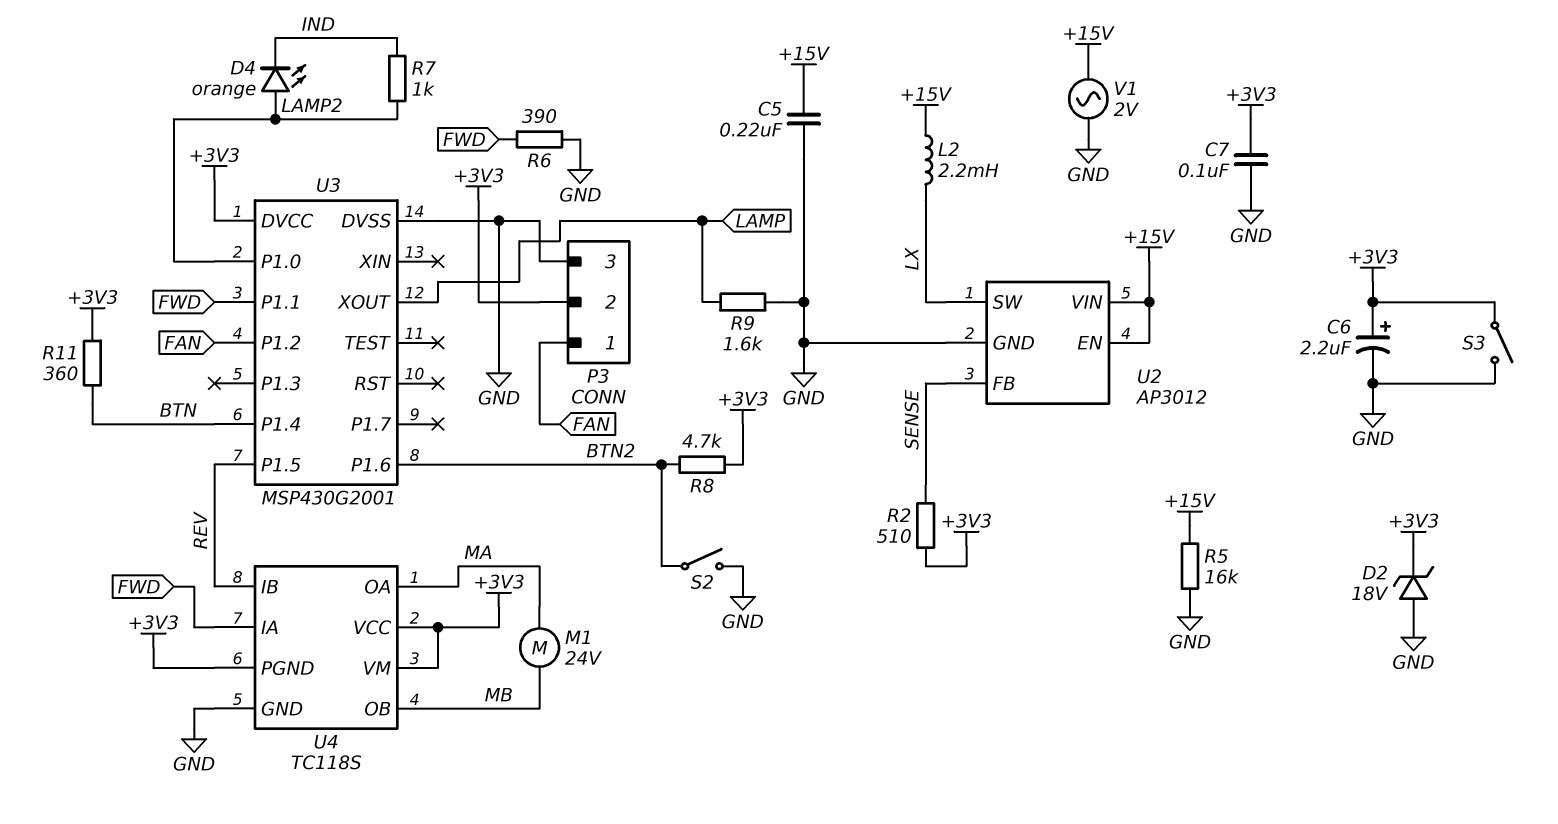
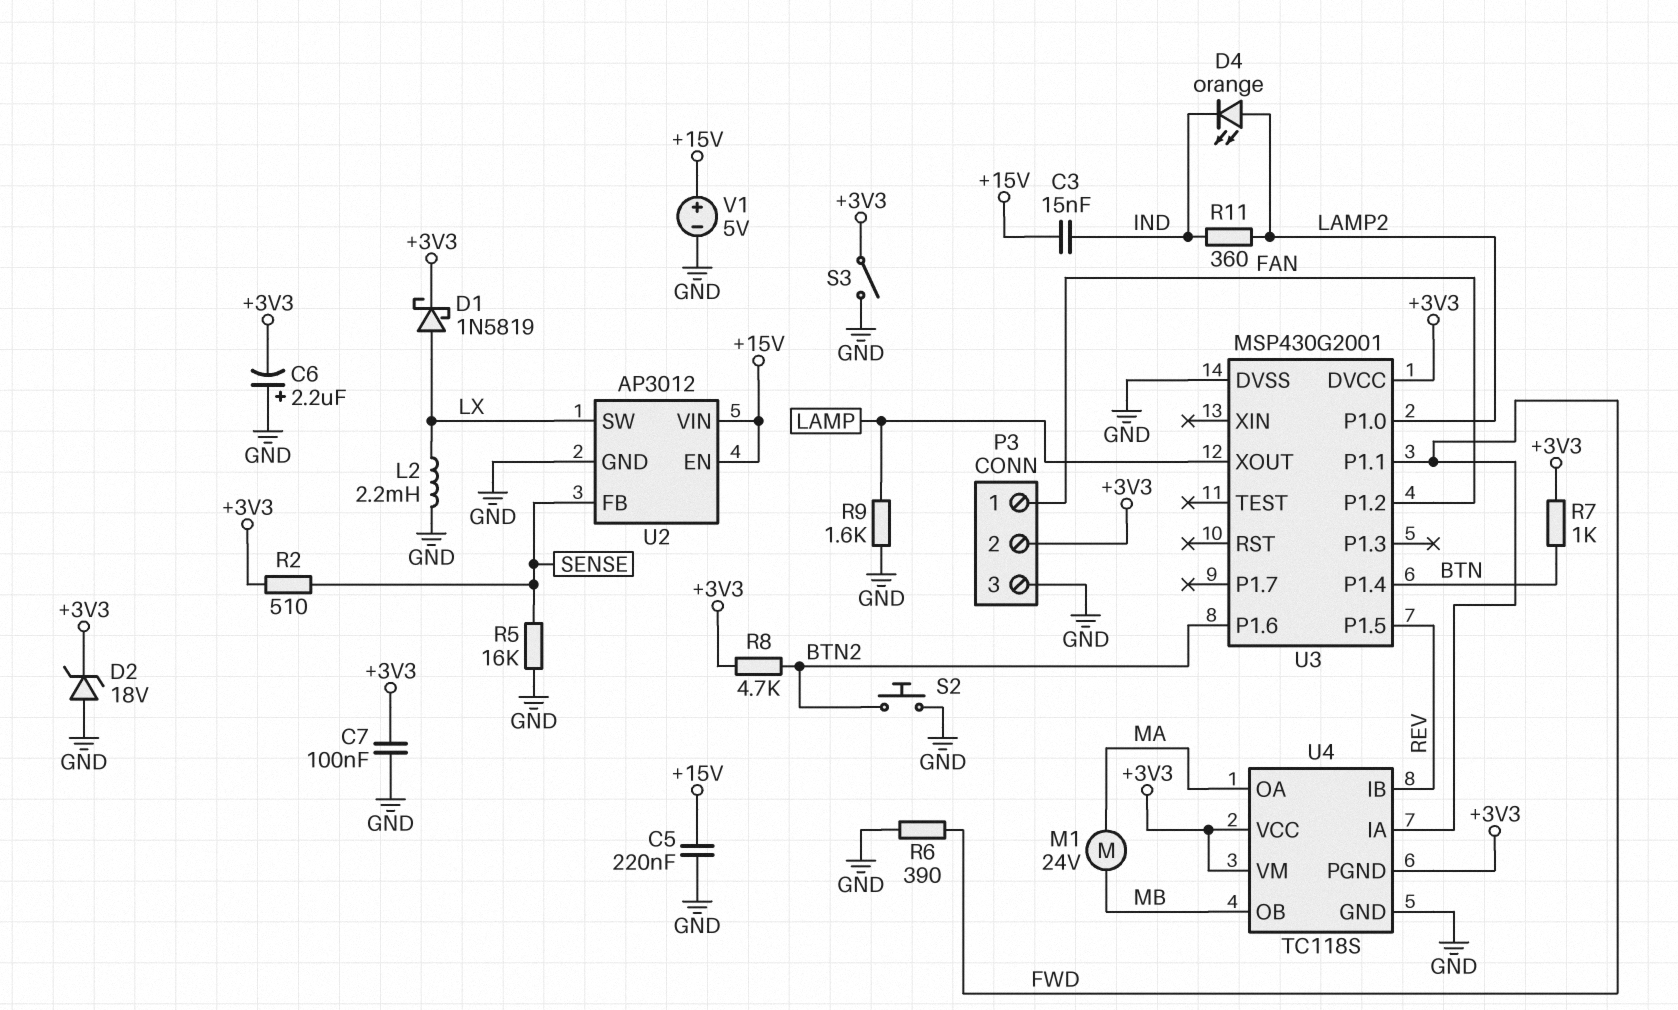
C3: none -> 15nF (+15V, IND)
C6: 2.2uF (plus +3V3, minus GND) -> 2.2uF (plus GND, minus +3V3)
D1: none -> schottky 1N5819 (A LX, K +3V3)
L2: 2.2mH (+15V, LX) -> 2.2mH (GND, LX)
R5: 16k (+15V, GND) -> 16k (GND, SENSE)
R7: 1k (IND, LAMP2) -> 1k (+3V3, BTN)
R11: 360 (+3V3, BTN) -> 360 (IND, LAMP2)
S2: switch (BTN2, GND) -> button (BTN2, GND)
V1: AC 2V (+15V, GND) -> 5V (plus +15V, minus GND)

